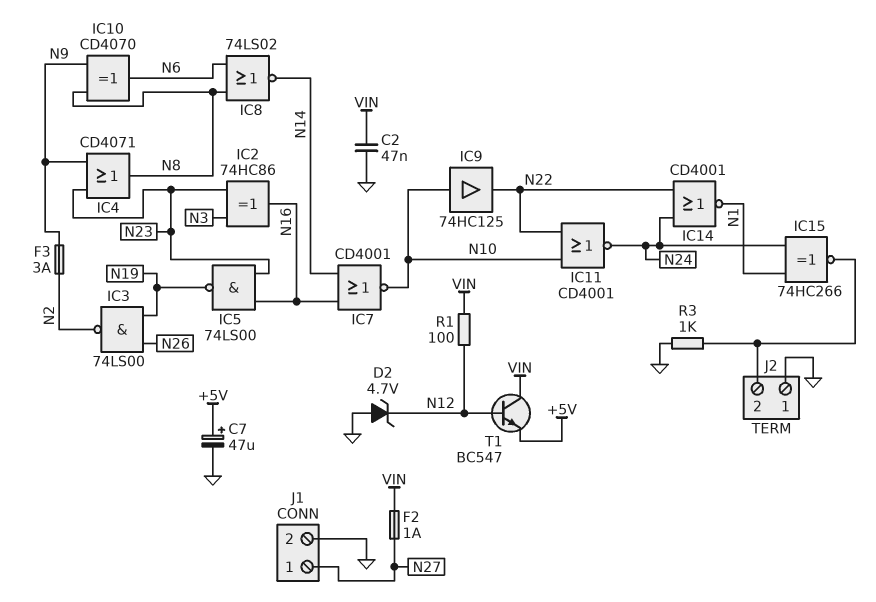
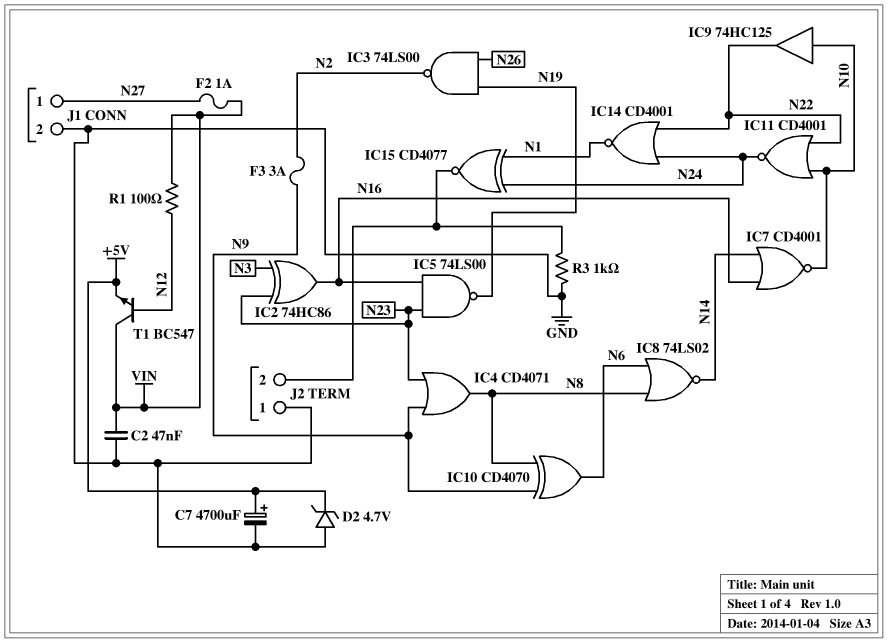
C7: 47uF (plus +5V, minus GND) -> 4700uF (plus +5V, minus GND)
D2: zener 4.7V (A GND, K N12) -> zener 4.7V (A GND, K +5V)
IC15: XNOR 74HC266 (in N1, in N24, out J2/2) -> XNOR CD4077 (in N1, in N24, out J2/2)

